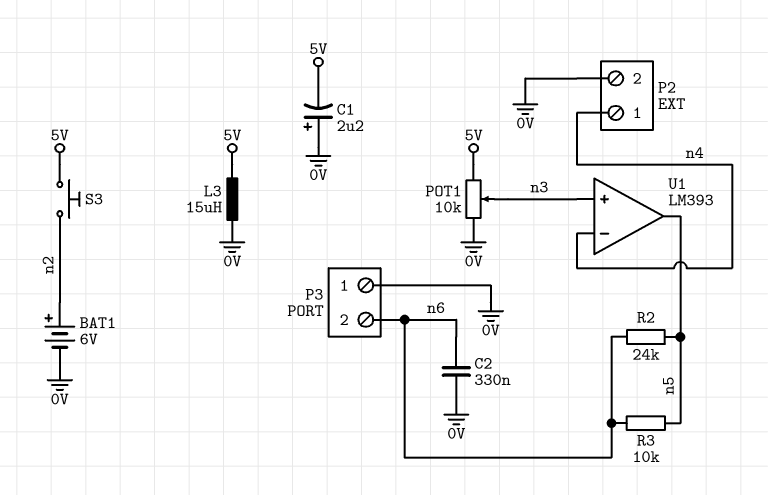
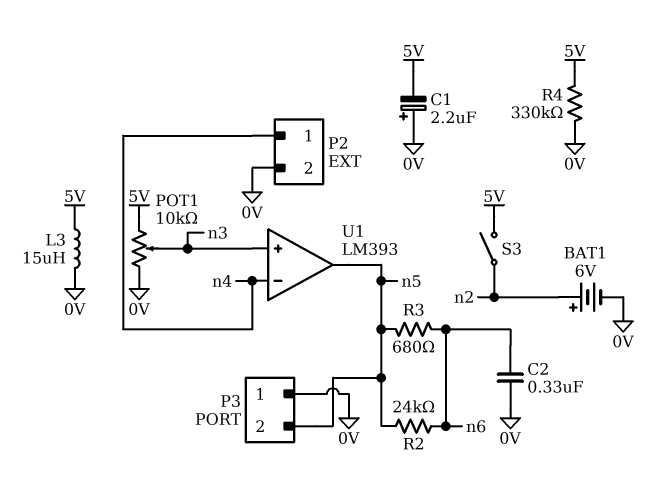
P3 pin 2: n6 -> n5
R3: 10k (n5, n6) -> 680 (n5, n6)
R4: none -> 330k (0V, 5V)
S3: button (5V, n2) -> switch (5V, n2)

